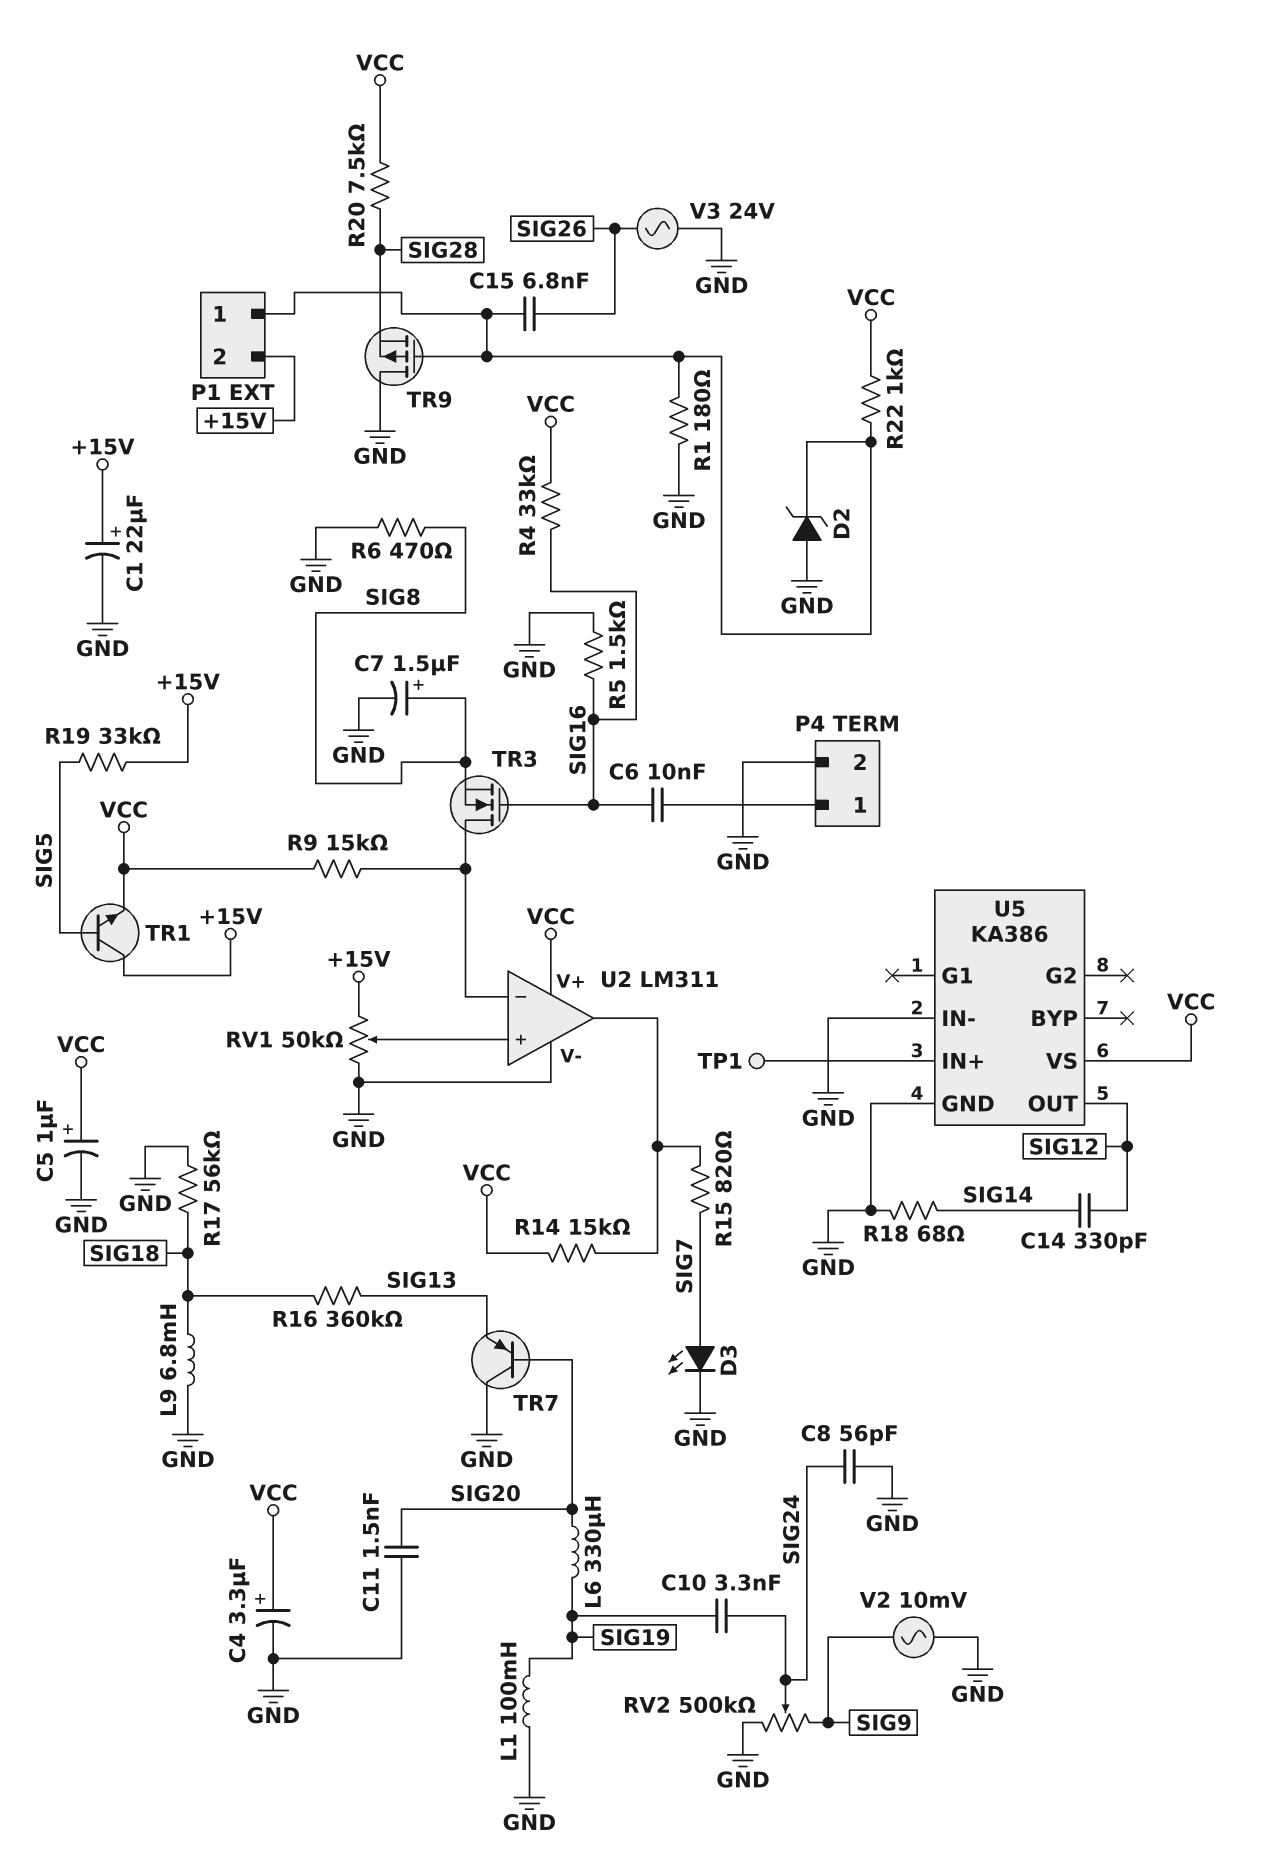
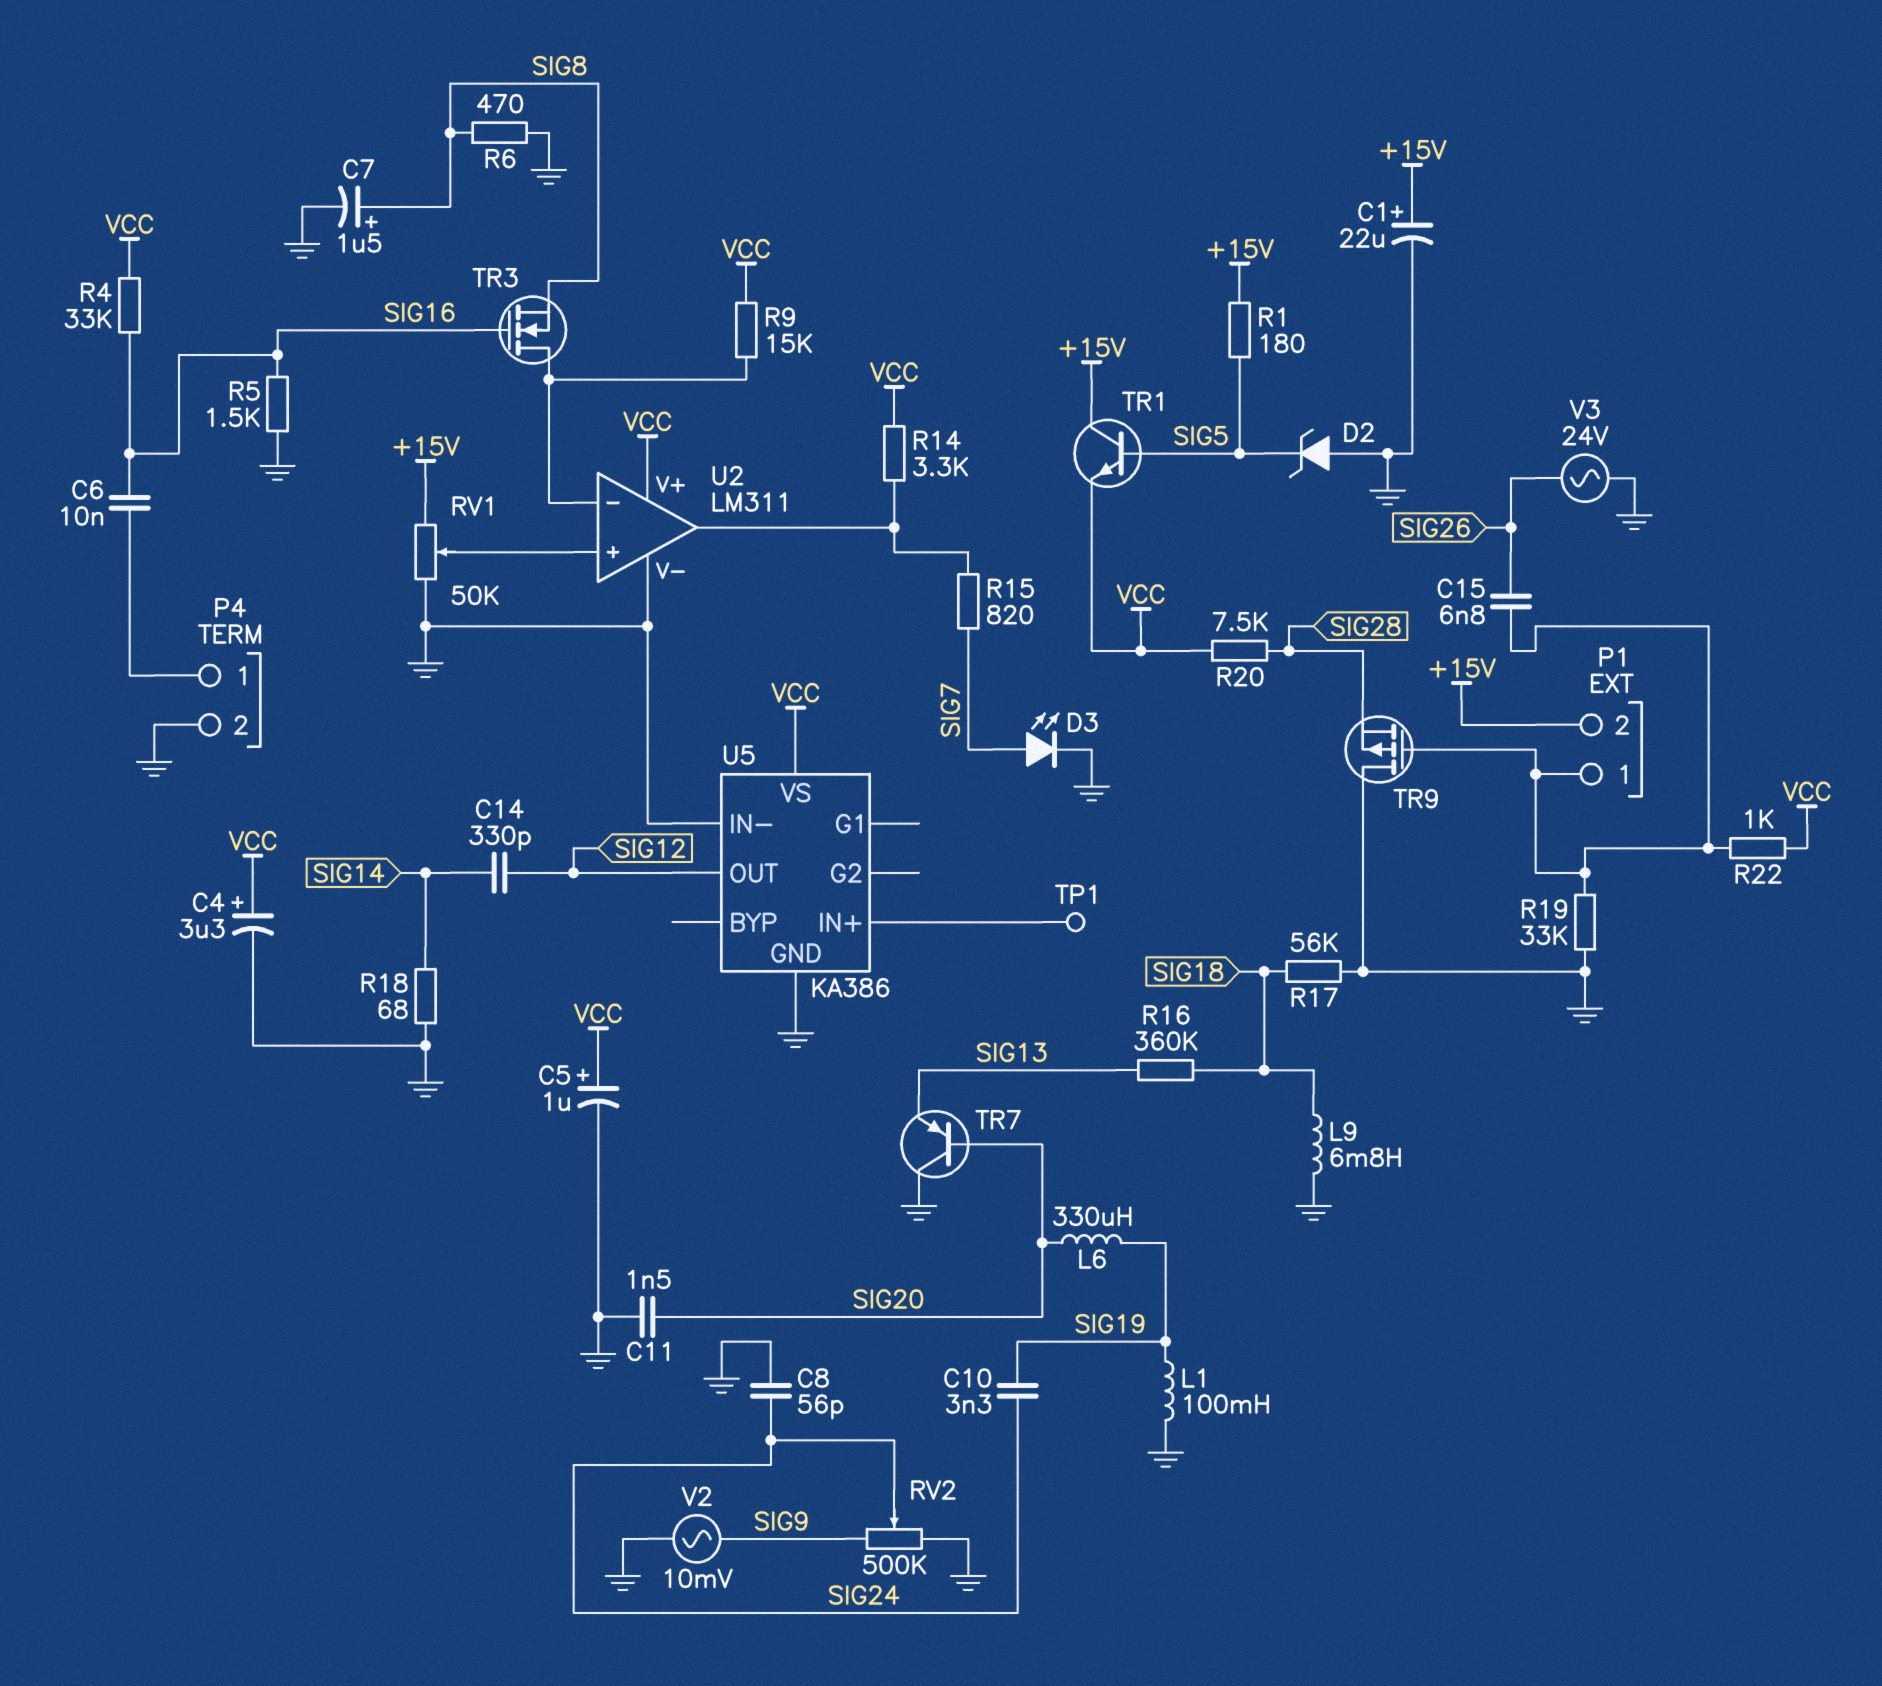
D2: zener (A GND, K P1/1) -> zener (A GND, K SIG5)
R1: 180 (GND, P1/1) -> 180 (+15V, SIG5)
R14: 15k (U2/out, VCC) -> 3.3k (U2/out, VCC)
R19: 33k (+15V, SIG5) -> 33k (GND, P1/1)

